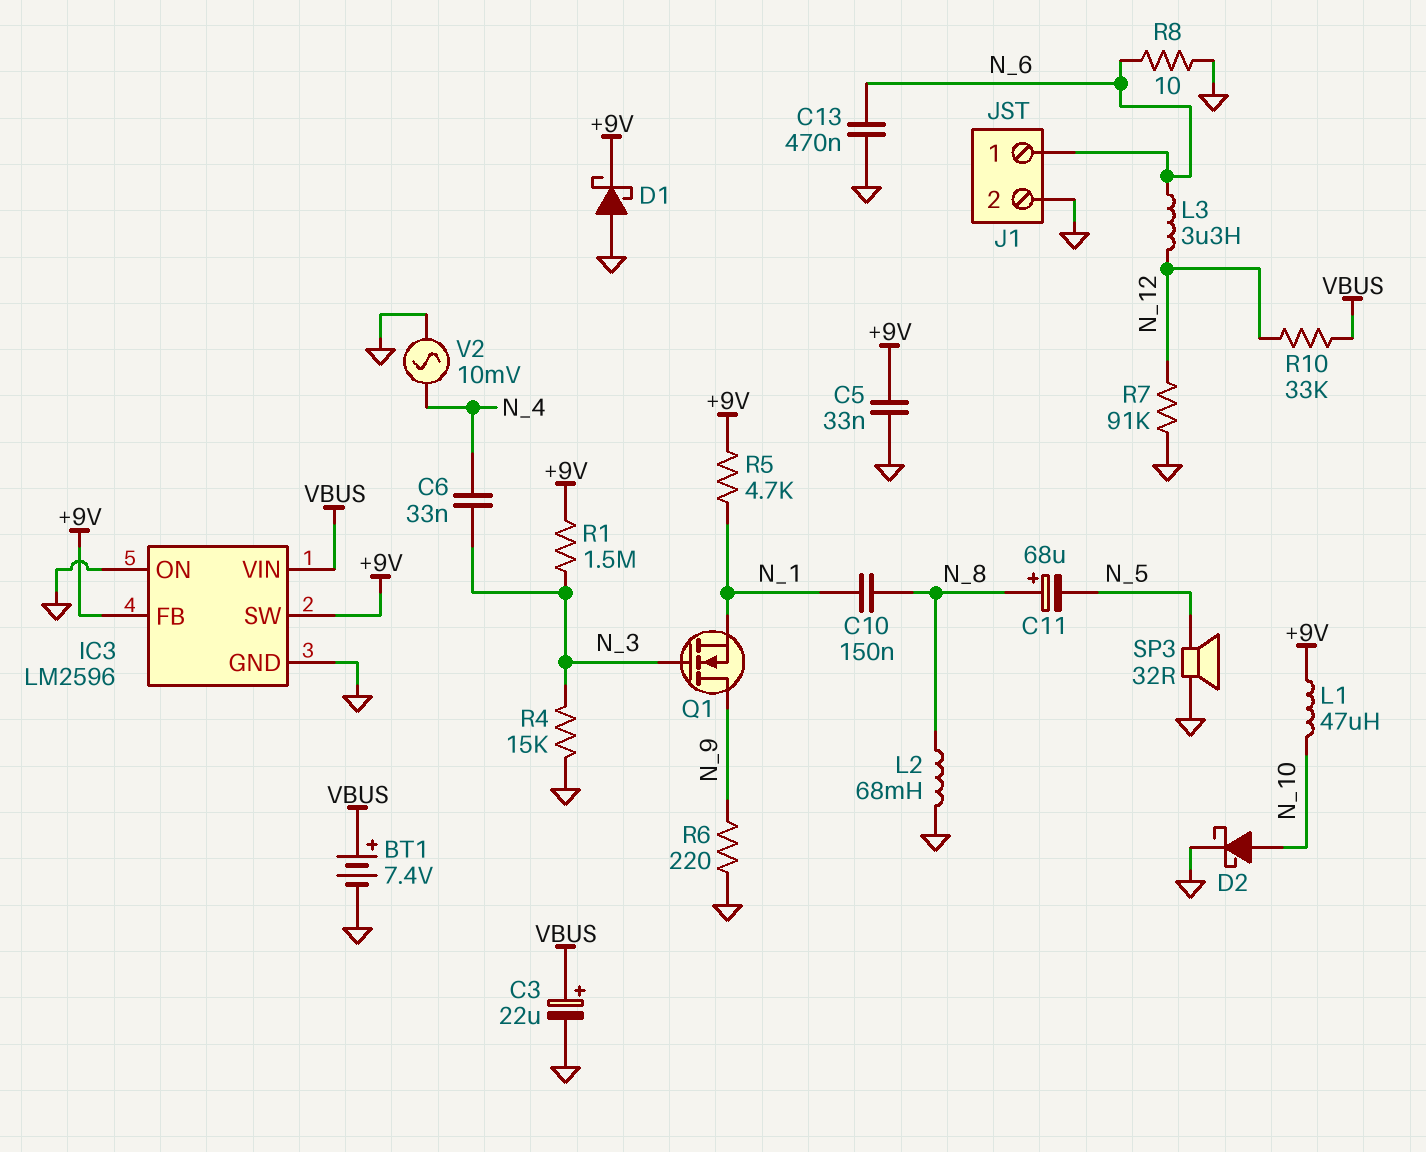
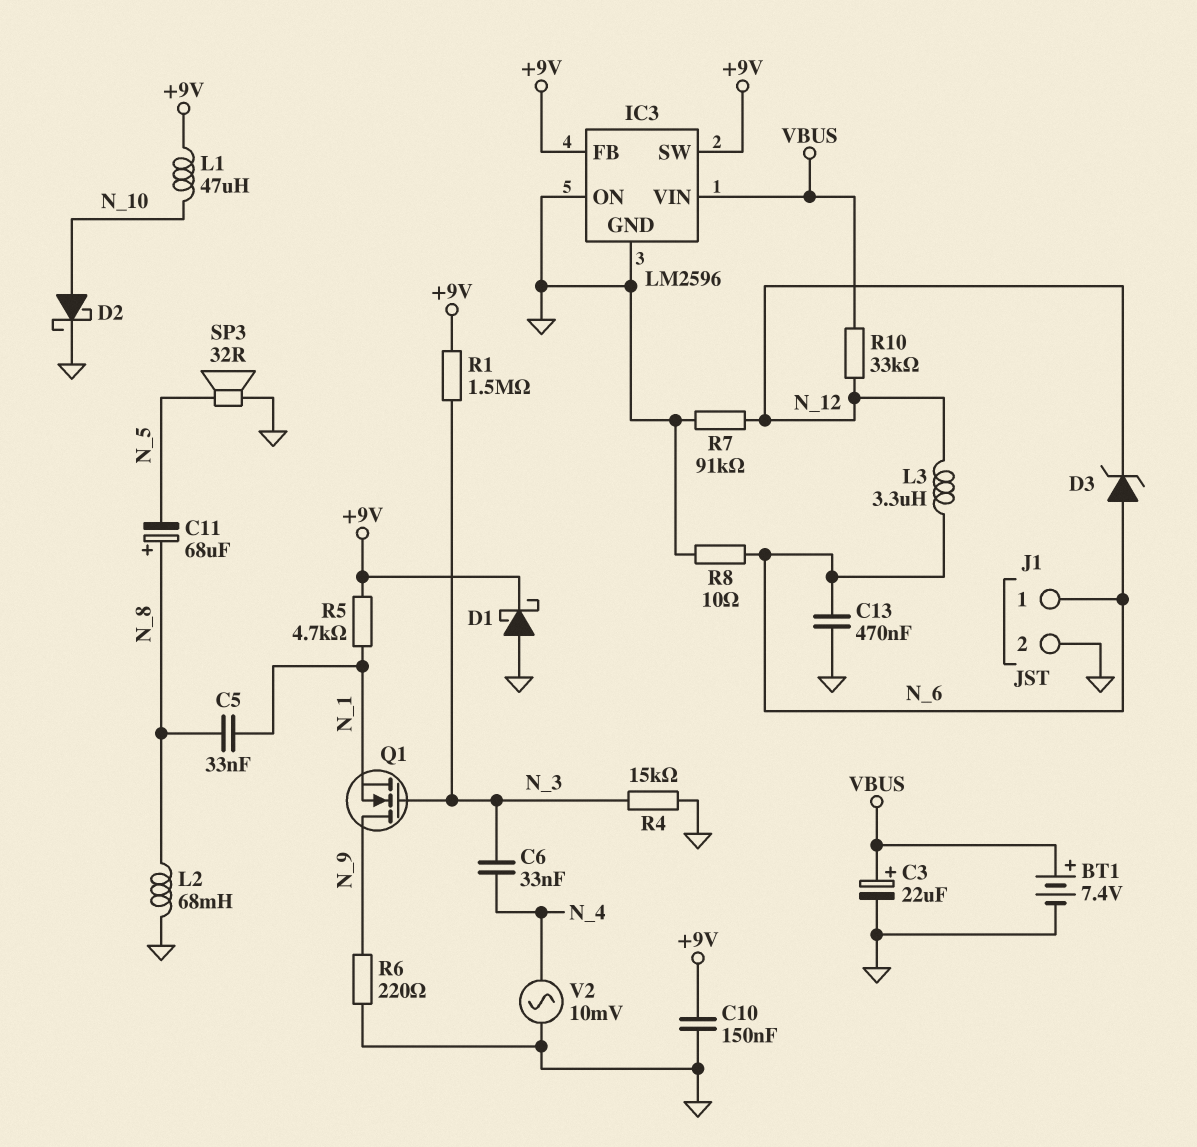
C5: 33nF (+9V, GND) -> 33nF (N_1, N_8)
C10: 150nF (N_1, N_8) -> 150nF (+9V, GND)
D3: none -> zener (A N_6, K N_12)

